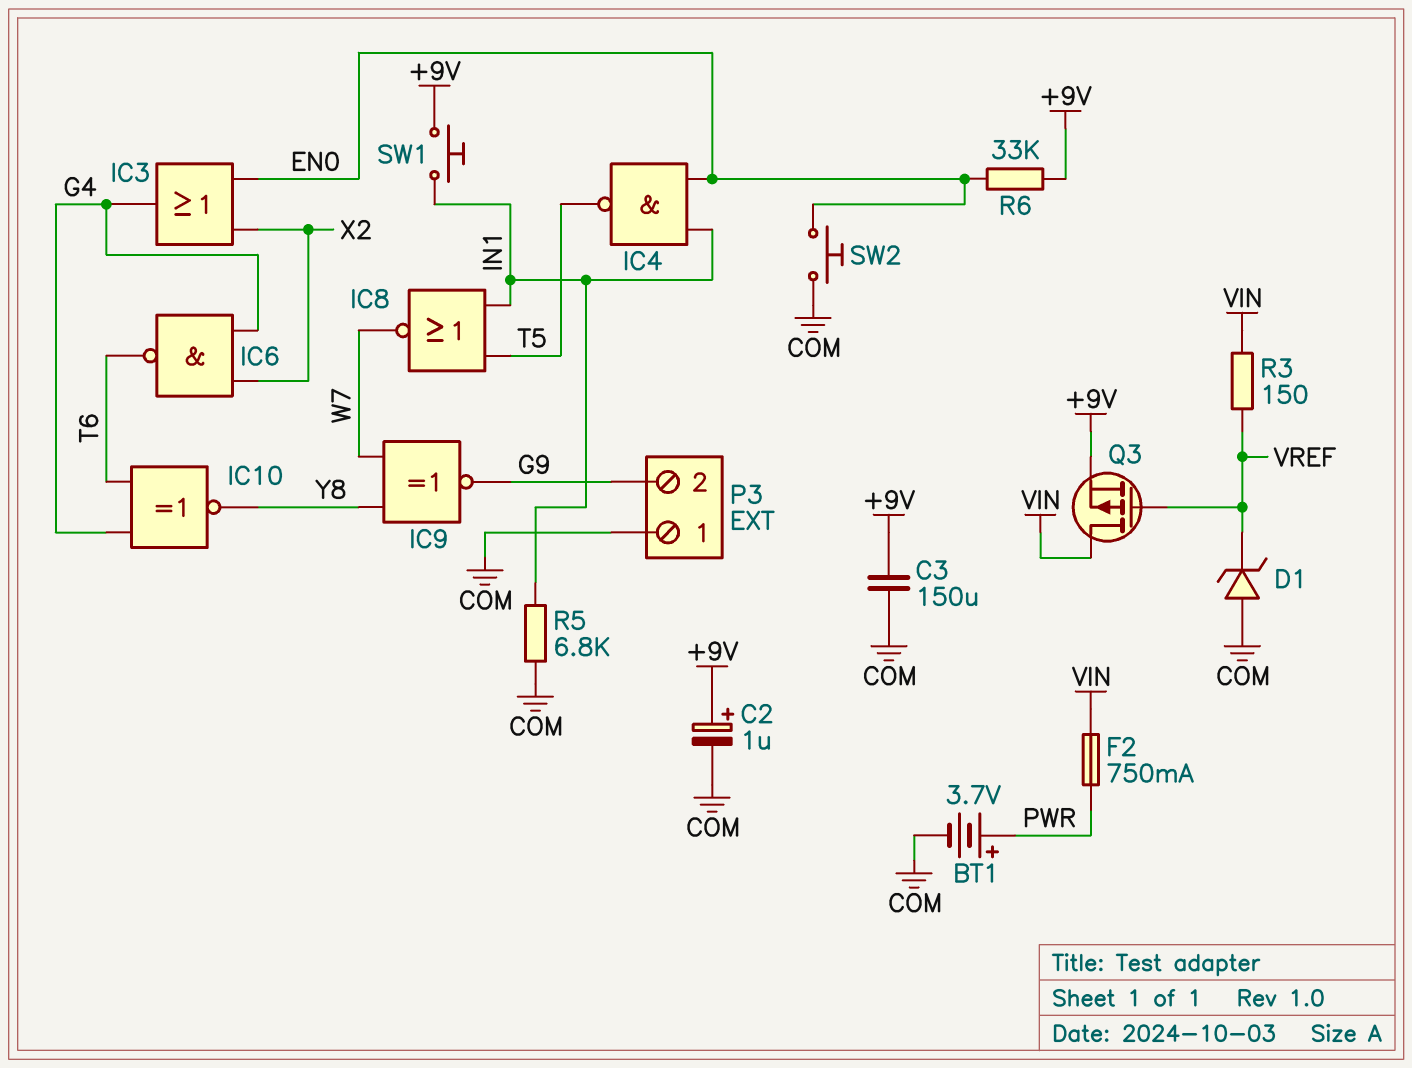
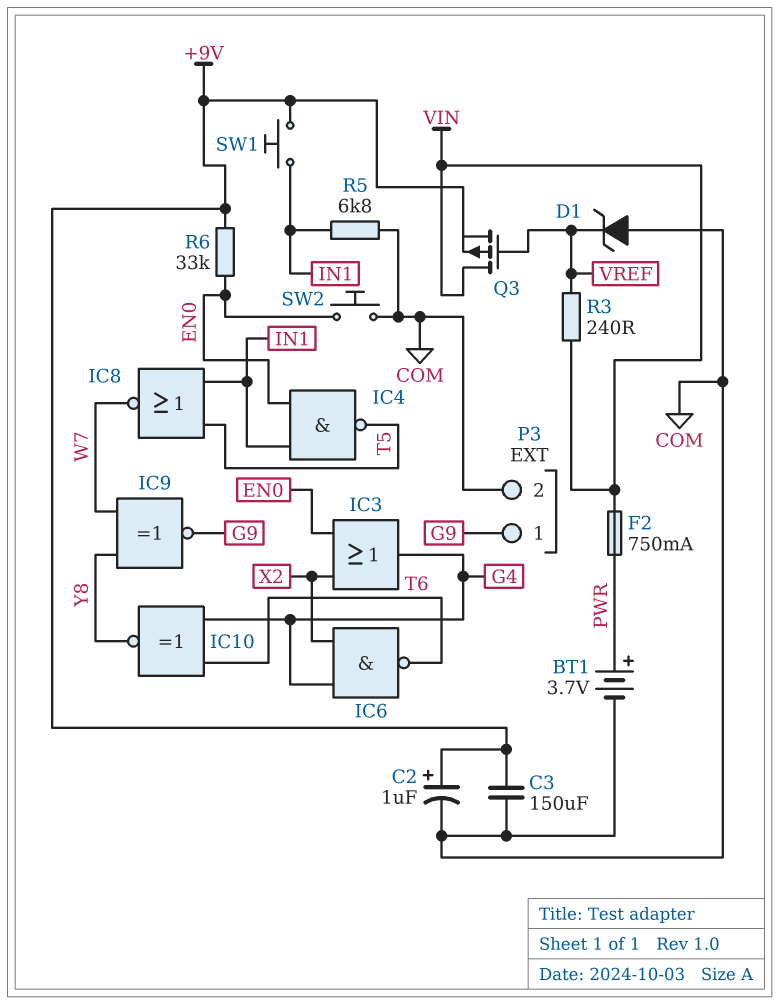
P3 pin 1: COM -> G9
P3 pin 2: G9 -> COM
R3: 150 (VIN, VREF) -> 240 (VIN, VREF)

